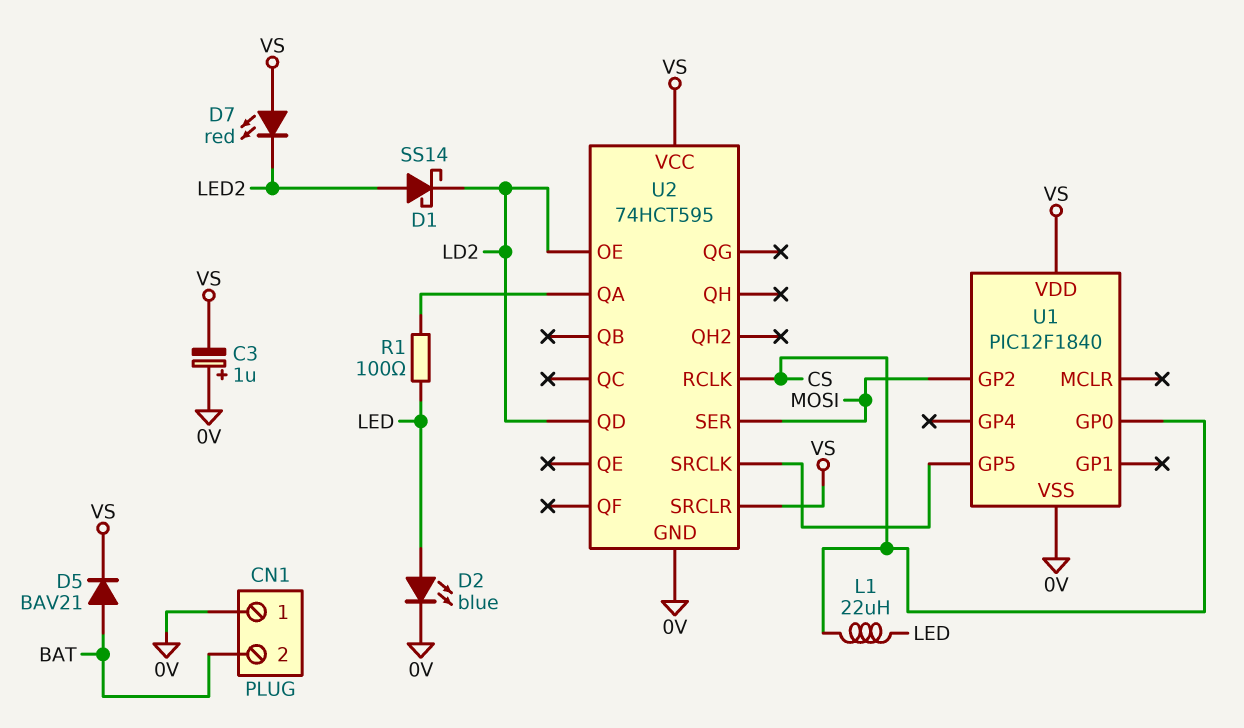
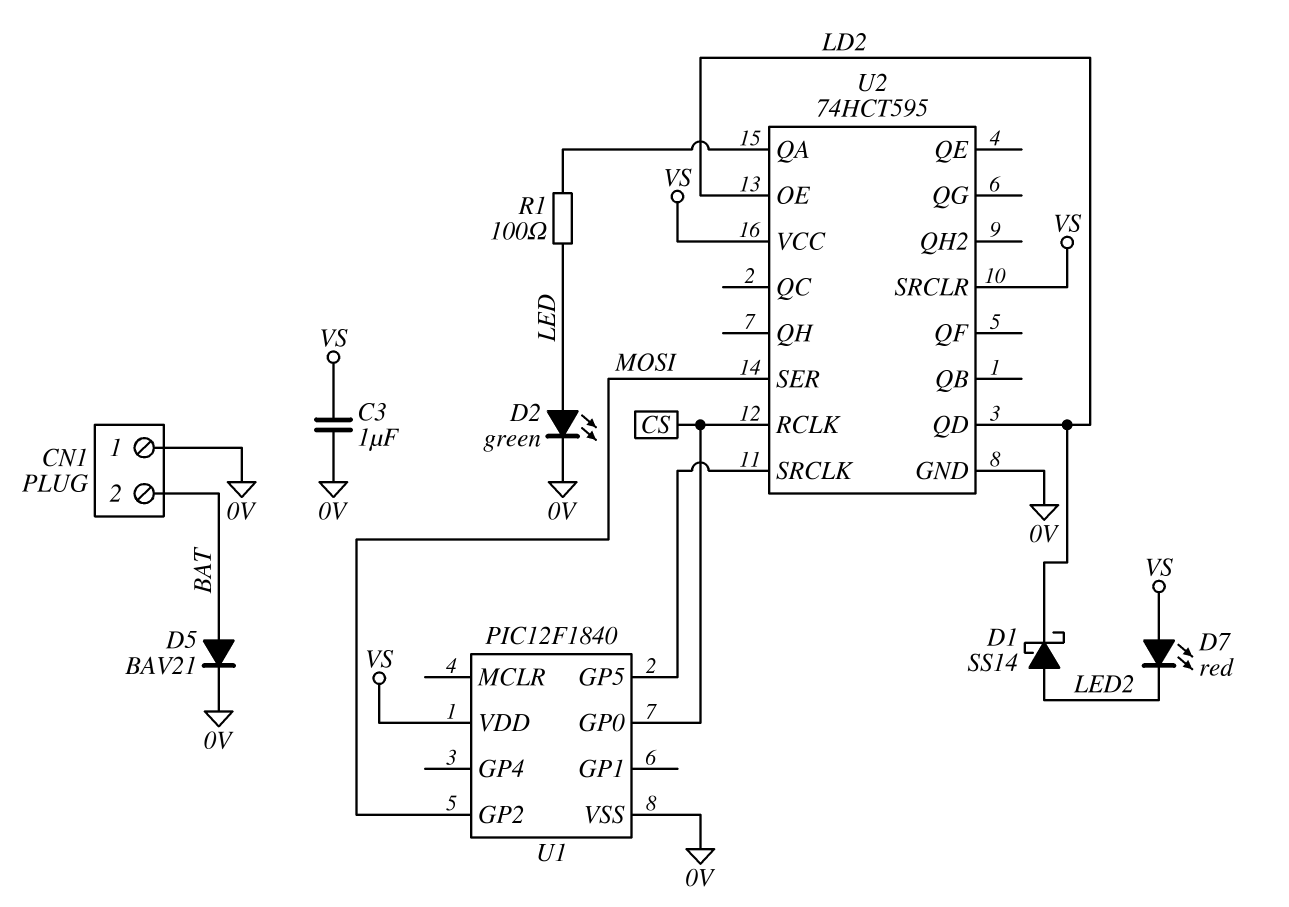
C3: 1uF (plus 0V, minus VS) -> 1uF (0V, VS)
D2: LED blue (A LED, K 0V) -> LED green (A LED, K 0V)
D5: diode BAV21 (A BAT, K VS) -> diode BAV21 (A BAT, K 0V)
L1: 22uH (CS, LED) -> none

